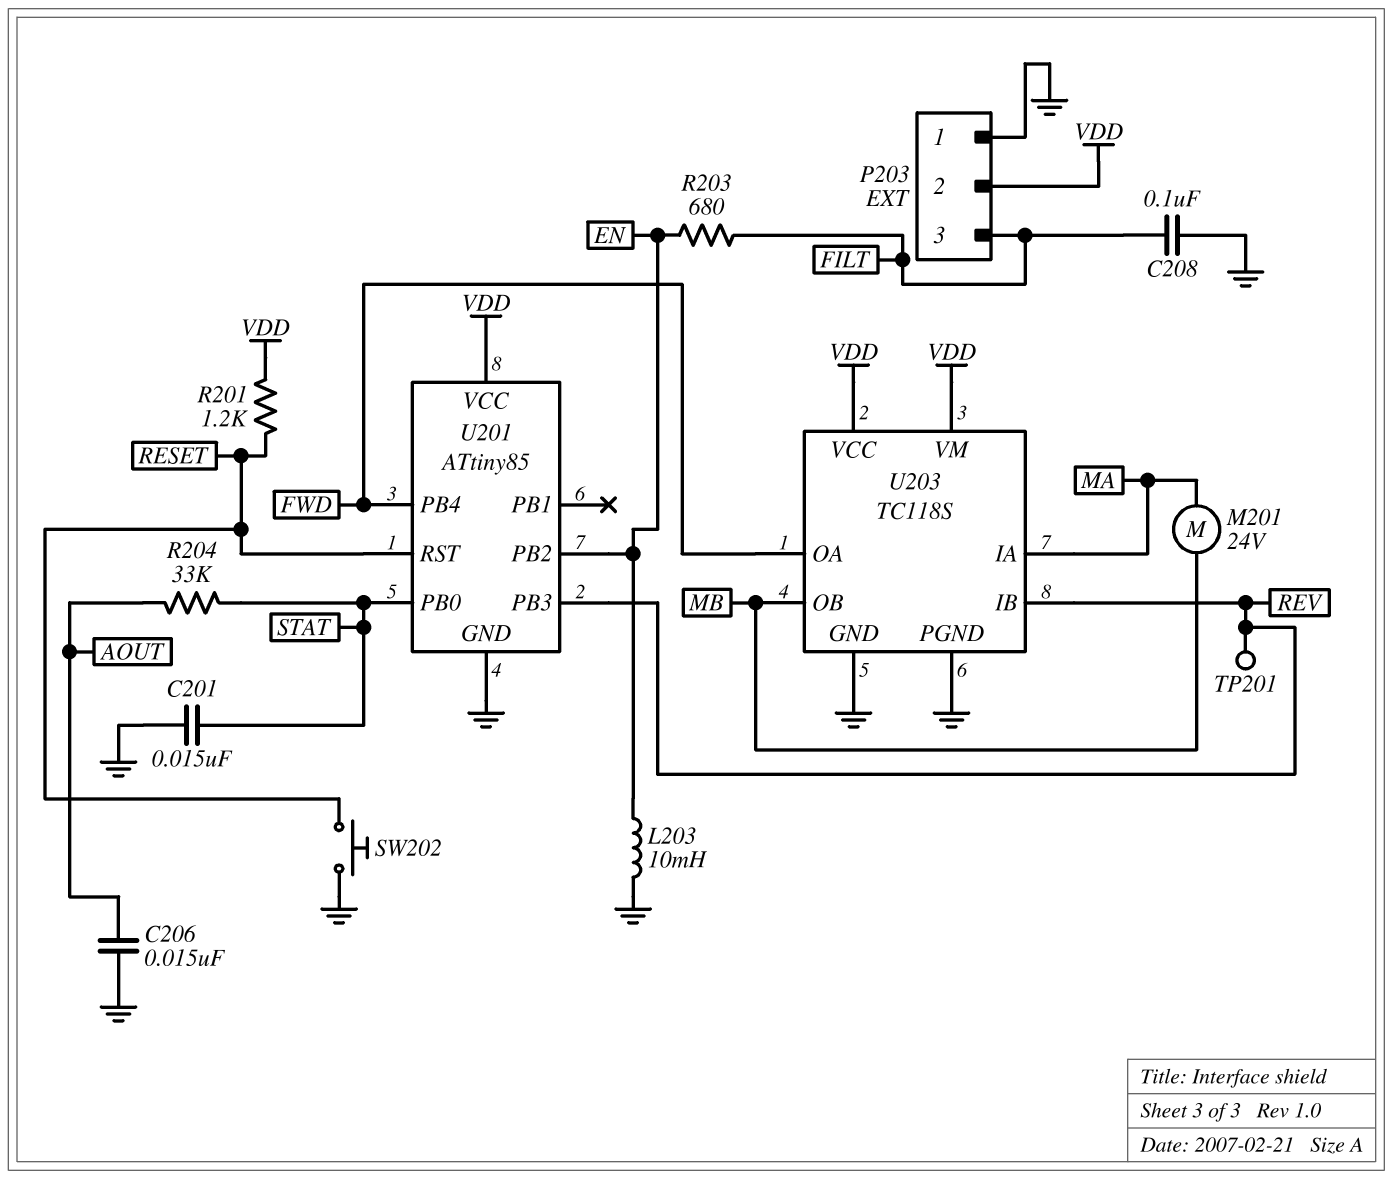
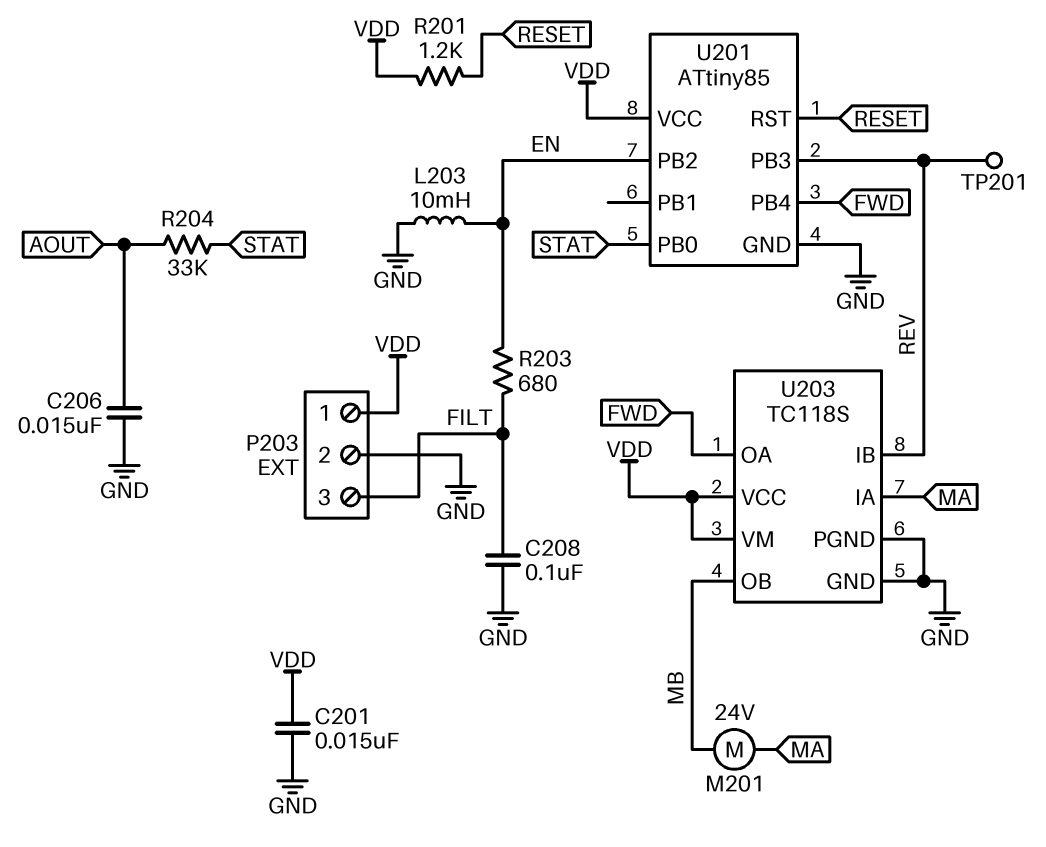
C201: 15nF (GND, STAT) -> 15nF (GND, VDD)
P203 pin 1: GND -> VDD
P203 pin 2: VDD -> GND
SW202: button (GND, RESET) -> none

